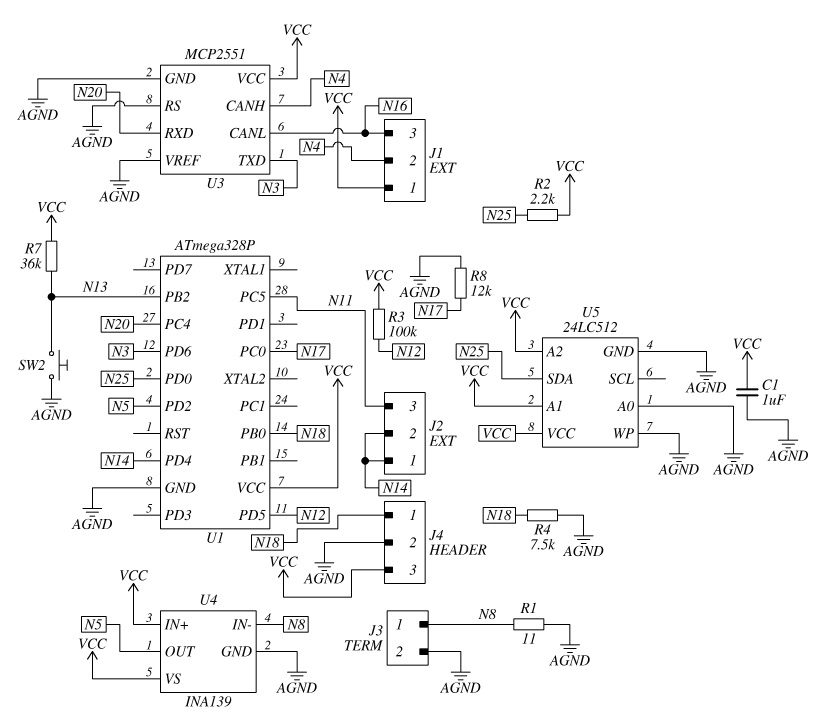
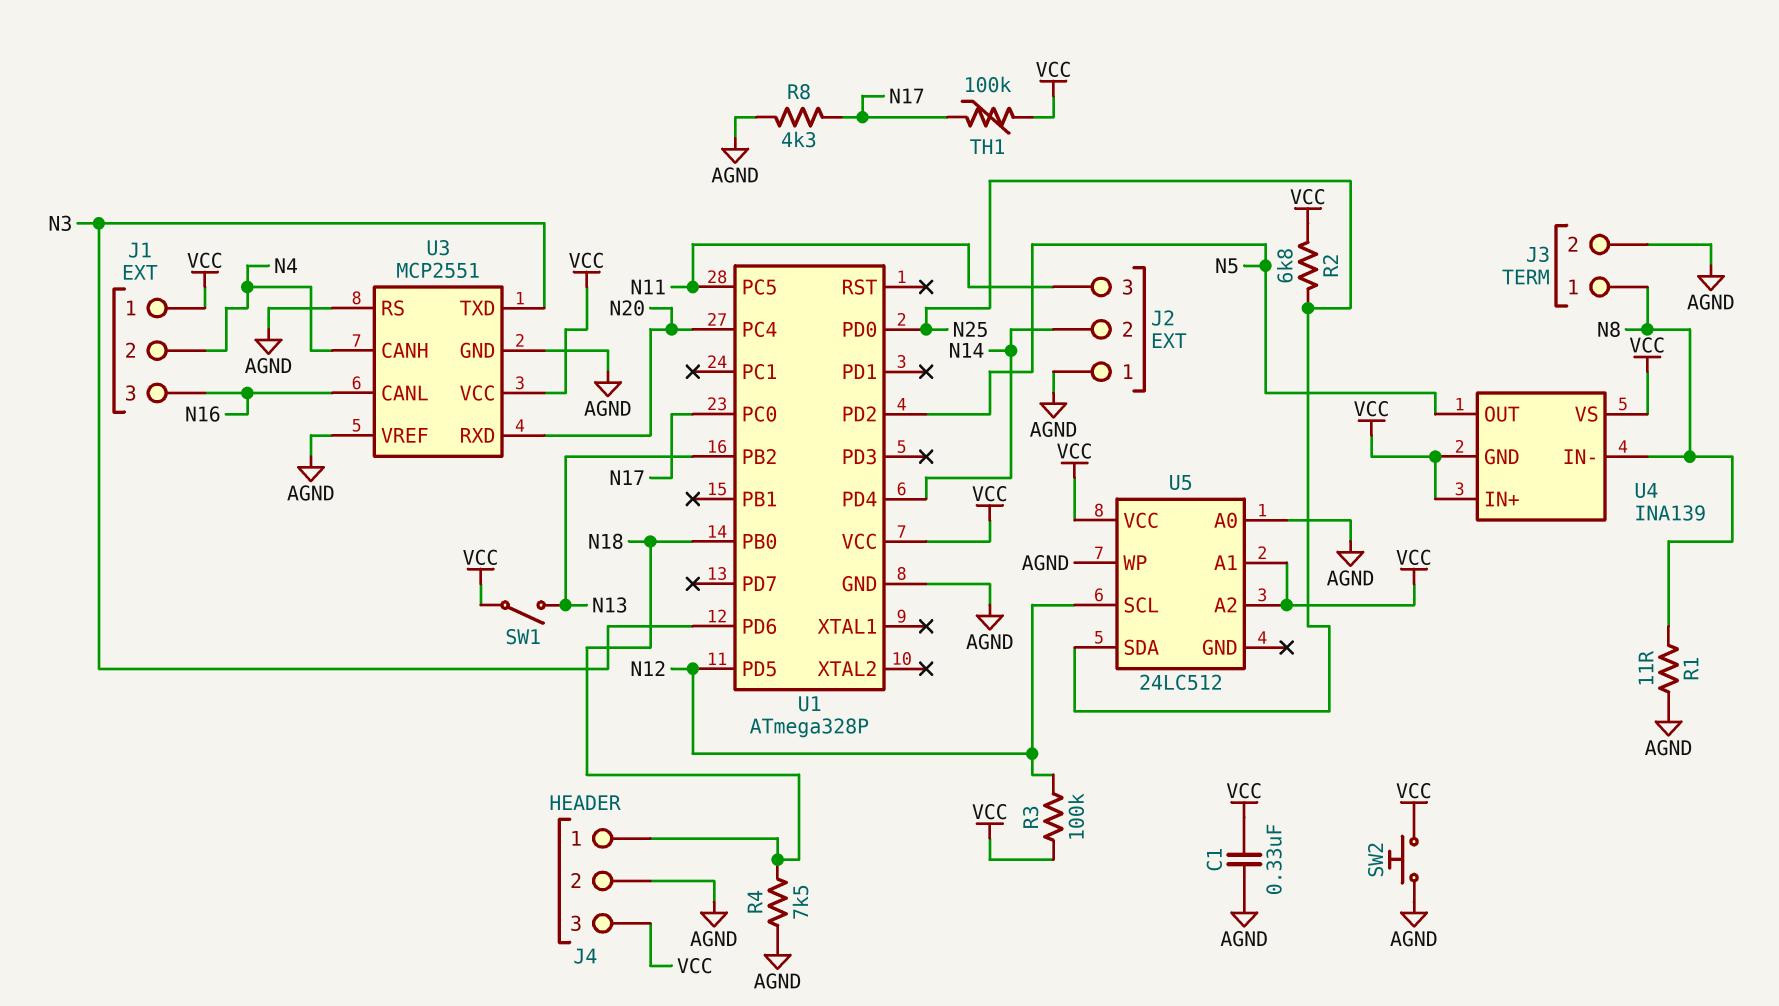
C1: 1uF (AGND, VCC) -> 330nF (AGND, VCC)
J2 pin 1: N14 -> AGND
R2: 2.2k (N25, VCC) -> 6.8k (N25, VCC)
R7: 36k (N13, VCC) -> none
R8: 12k (AGND, N17) -> 4.3k (AGND, N17)
SW1: none -> switch (N13, VCC)
SW2: button (AGND, N13) -> button (AGND, VCC)
TH1: none -> 100k (N17, VCC)
U4 pin GND: AGND -> VCC
U5 pin GND: AGND -> none
U5 pin SCL: none -> N12

